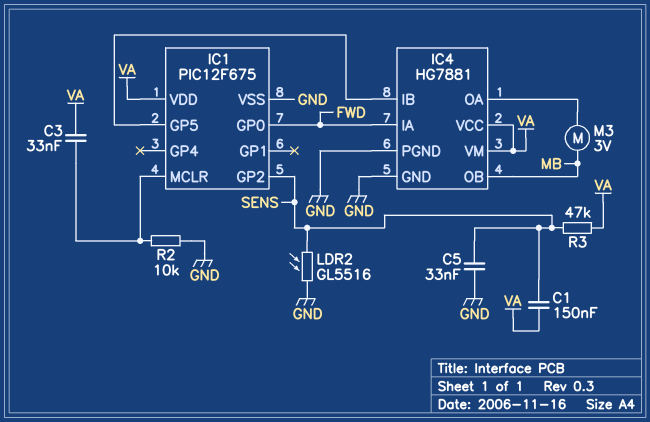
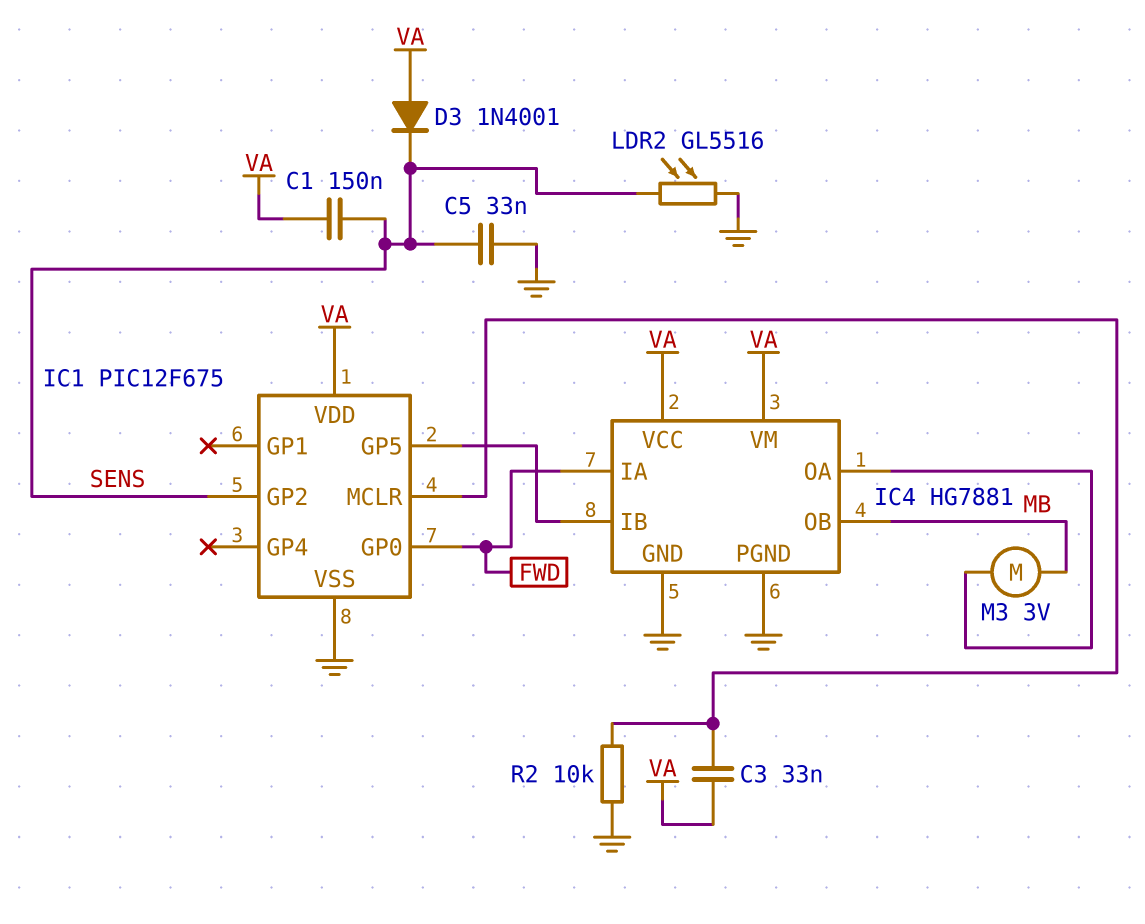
D3: none -> diode 1N4001 (A VA, K SENS)
R3: 47k (SENS, VA) -> none

